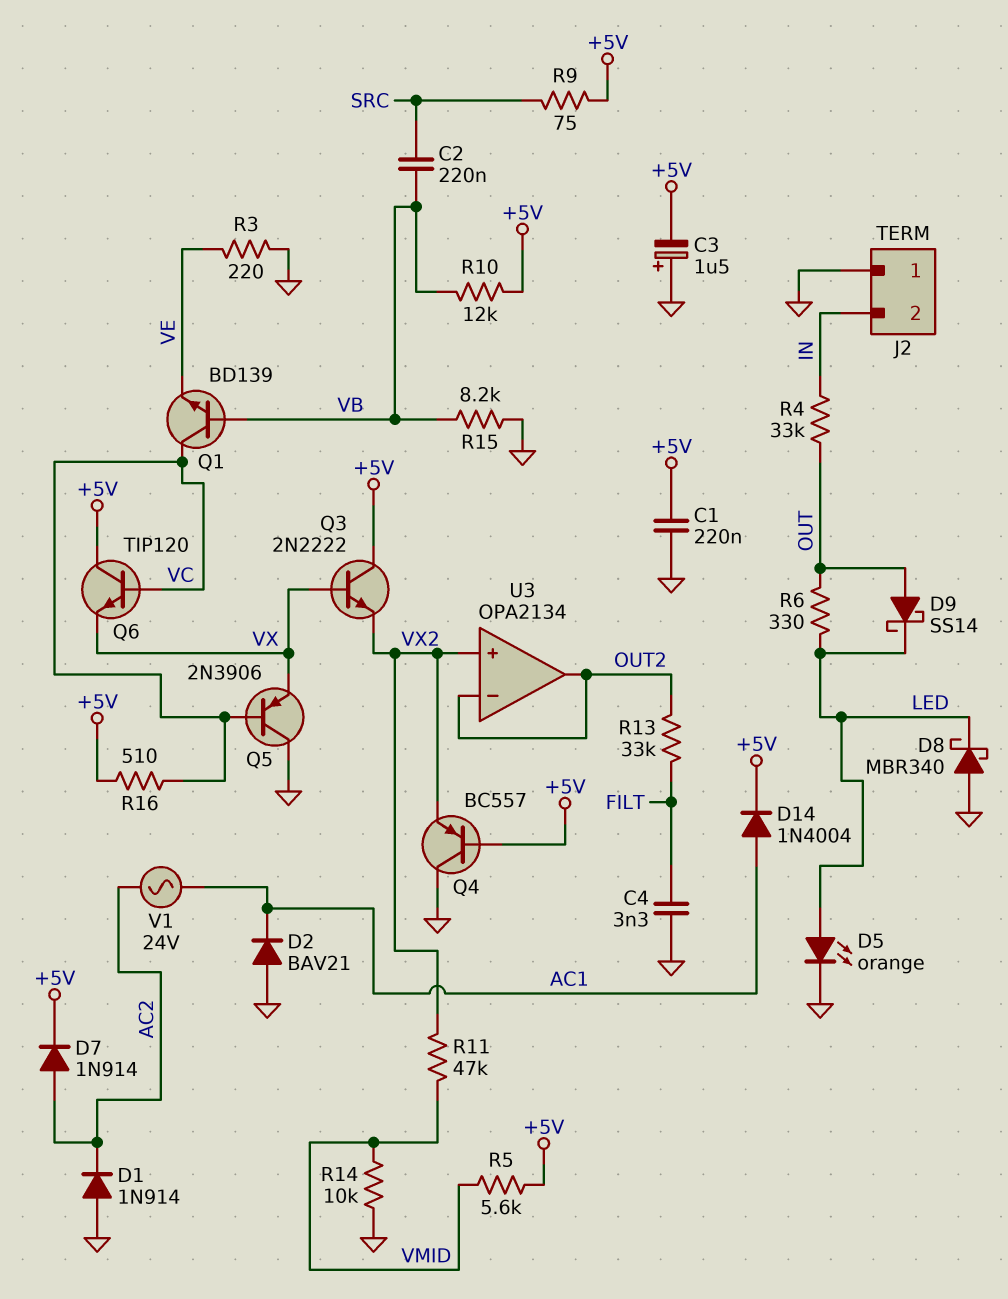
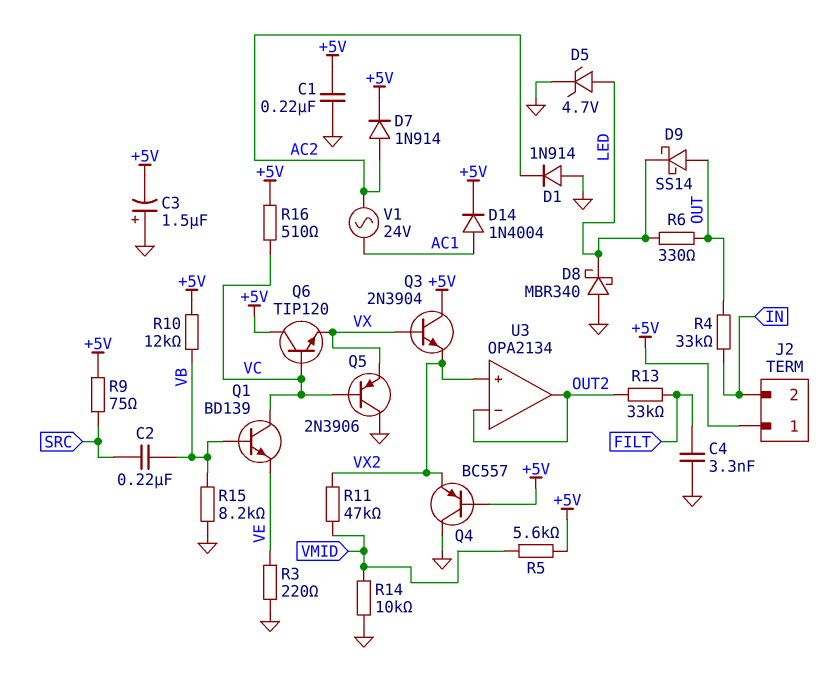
D2: diode BAV21 (A GND, K AC1) -> none
D5: LED orange (A LED, K GND) -> zener 4.7V (A LED, K GND)
J2 pin 1: GND -> +5V
Q3: NPN 2N2222 (B VX, C +5V, E VX2) -> NPN 2N3904 (B VX, C +5V, E VX2)

